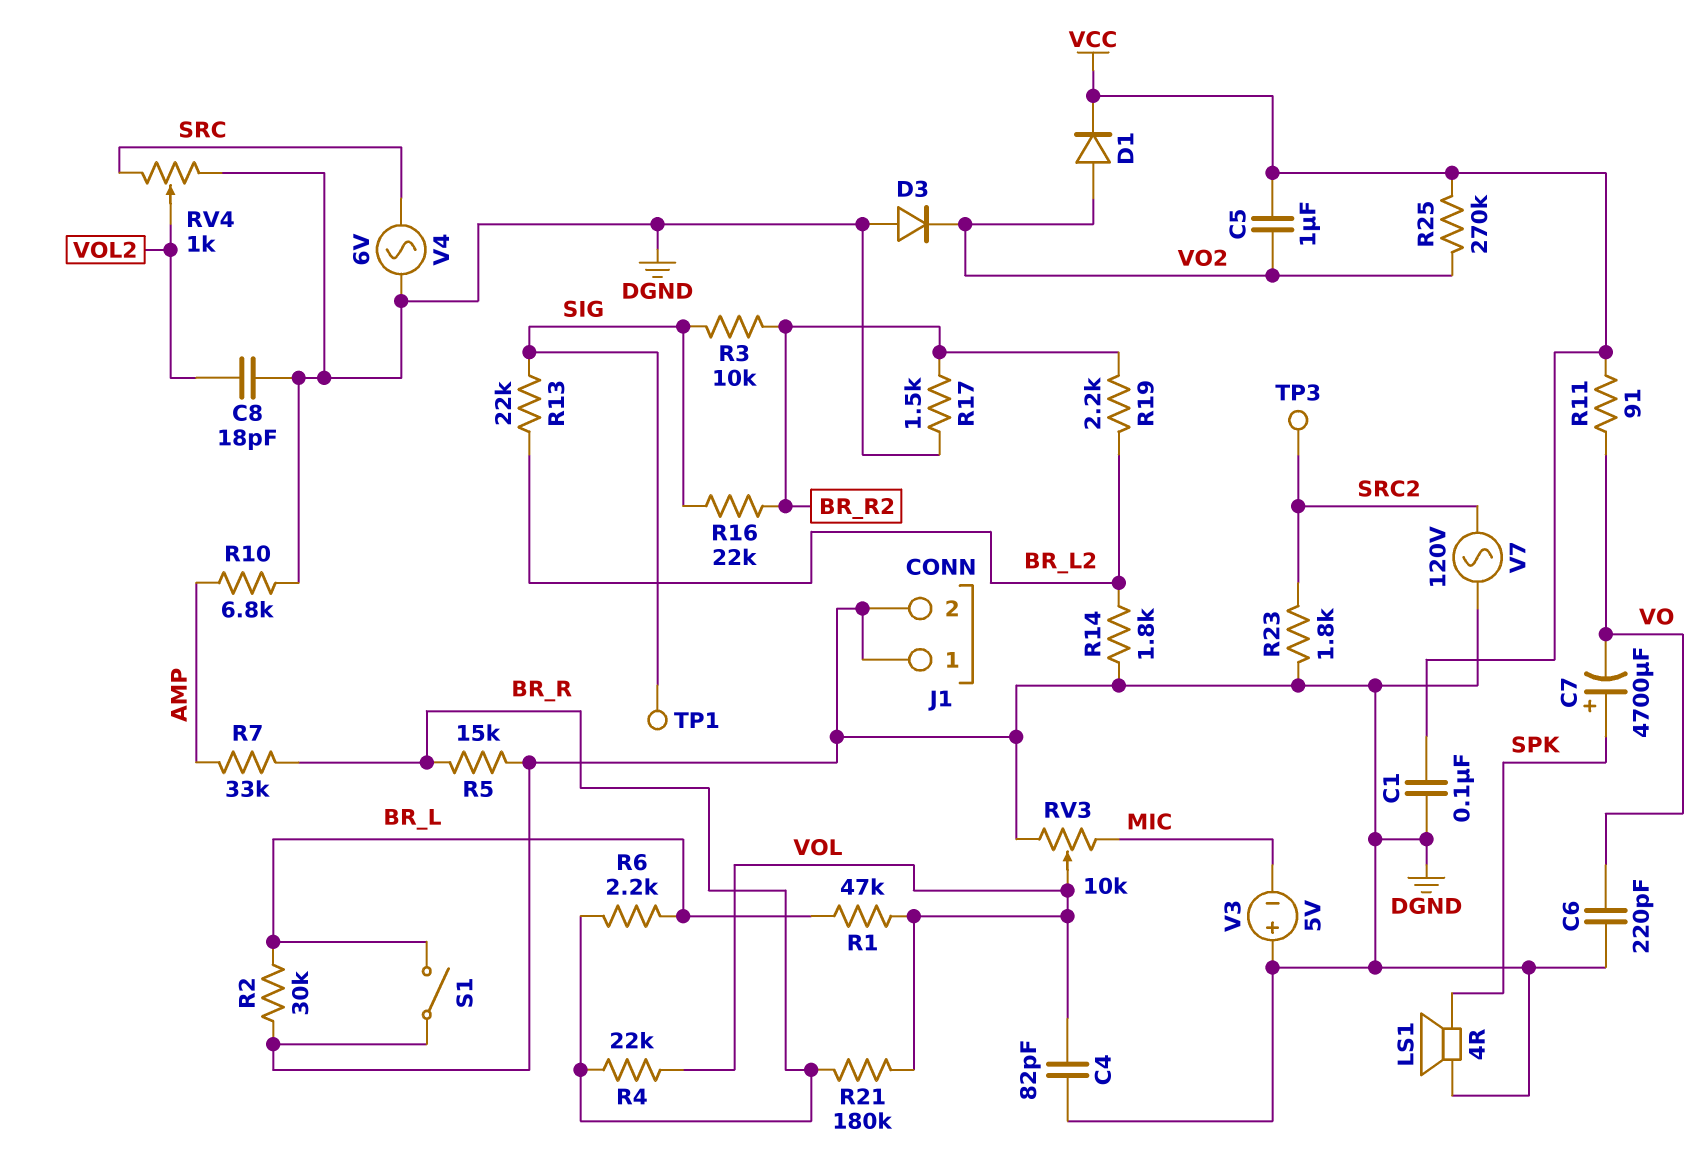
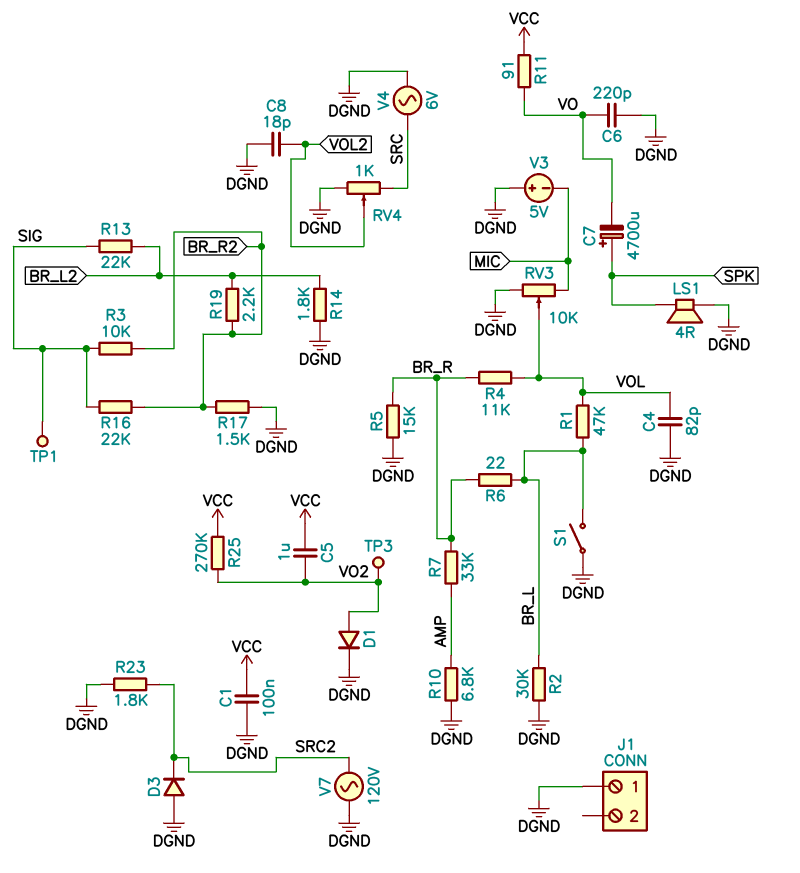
D1: diode (A VO2, K VCC) -> diode (A VO2, K DGND)
D3: diode (A DGND, K VO2) -> diode (A DGND, K SRC2)
J1 pin 2: DGND -> none
R4: 22k (BR_R, VOL) -> 11k (BR_R, VOL)
R6: 2.2k (BR_L, BR_R) -> 22 (BR_L, BR_R)
R21: 180k (BR_R, VOL) -> none
TP3: test point (SRC2) -> test point (VO2)

